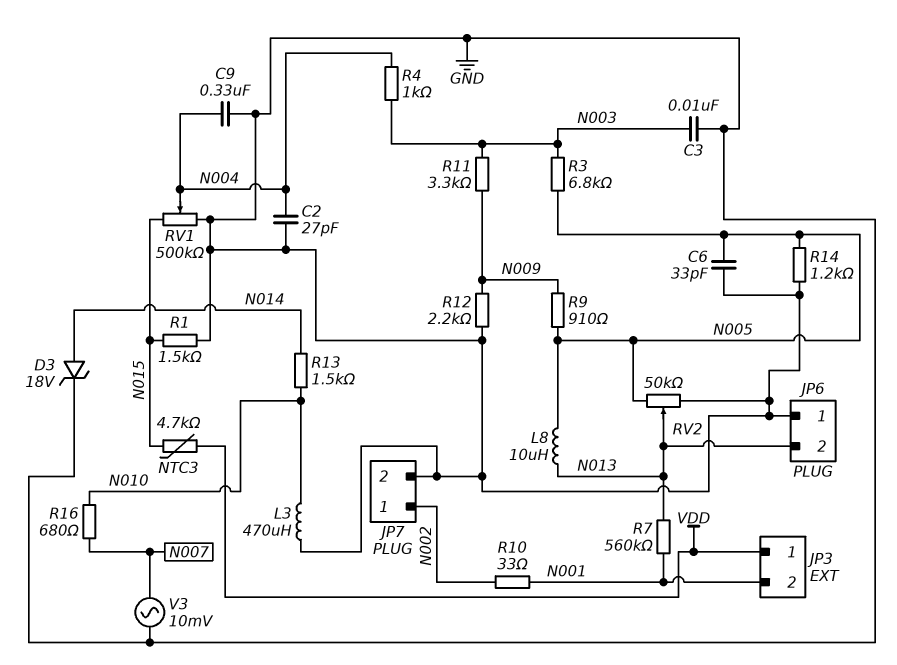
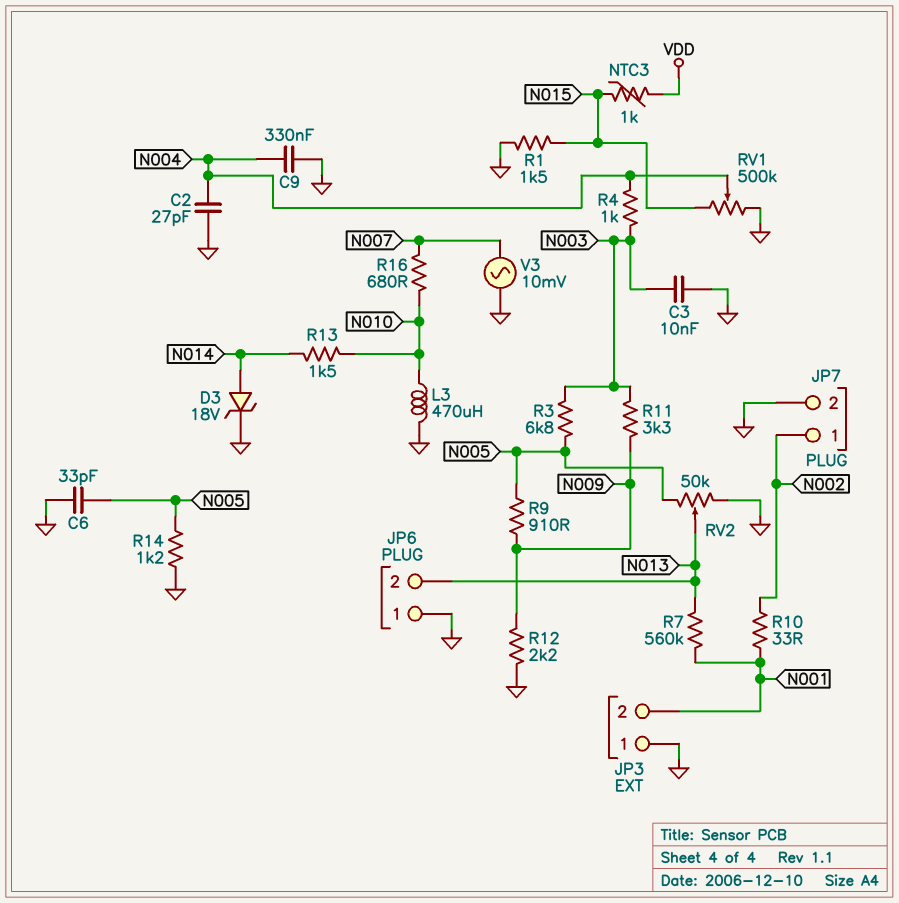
JP3 pin 1: VDD -> GND
L8: 10uH (N005, N013) -> none
NTC3: 4.7k (N015, VDD) -> 1k (N015, VDD)

